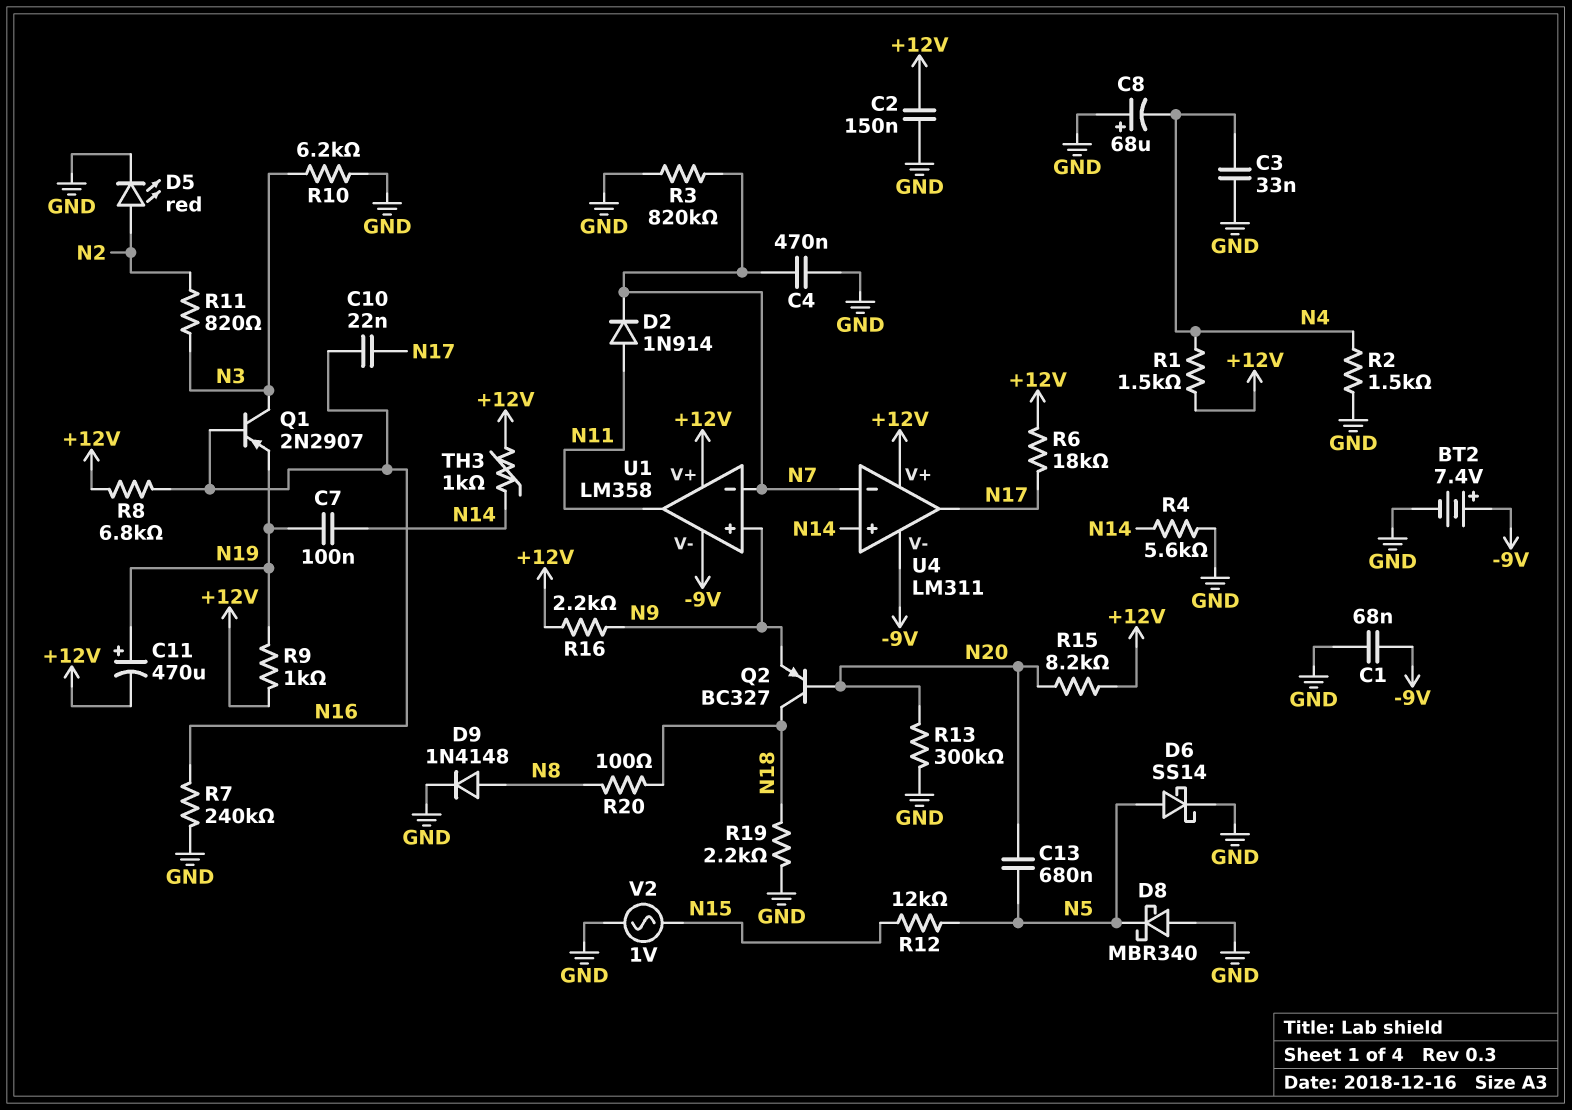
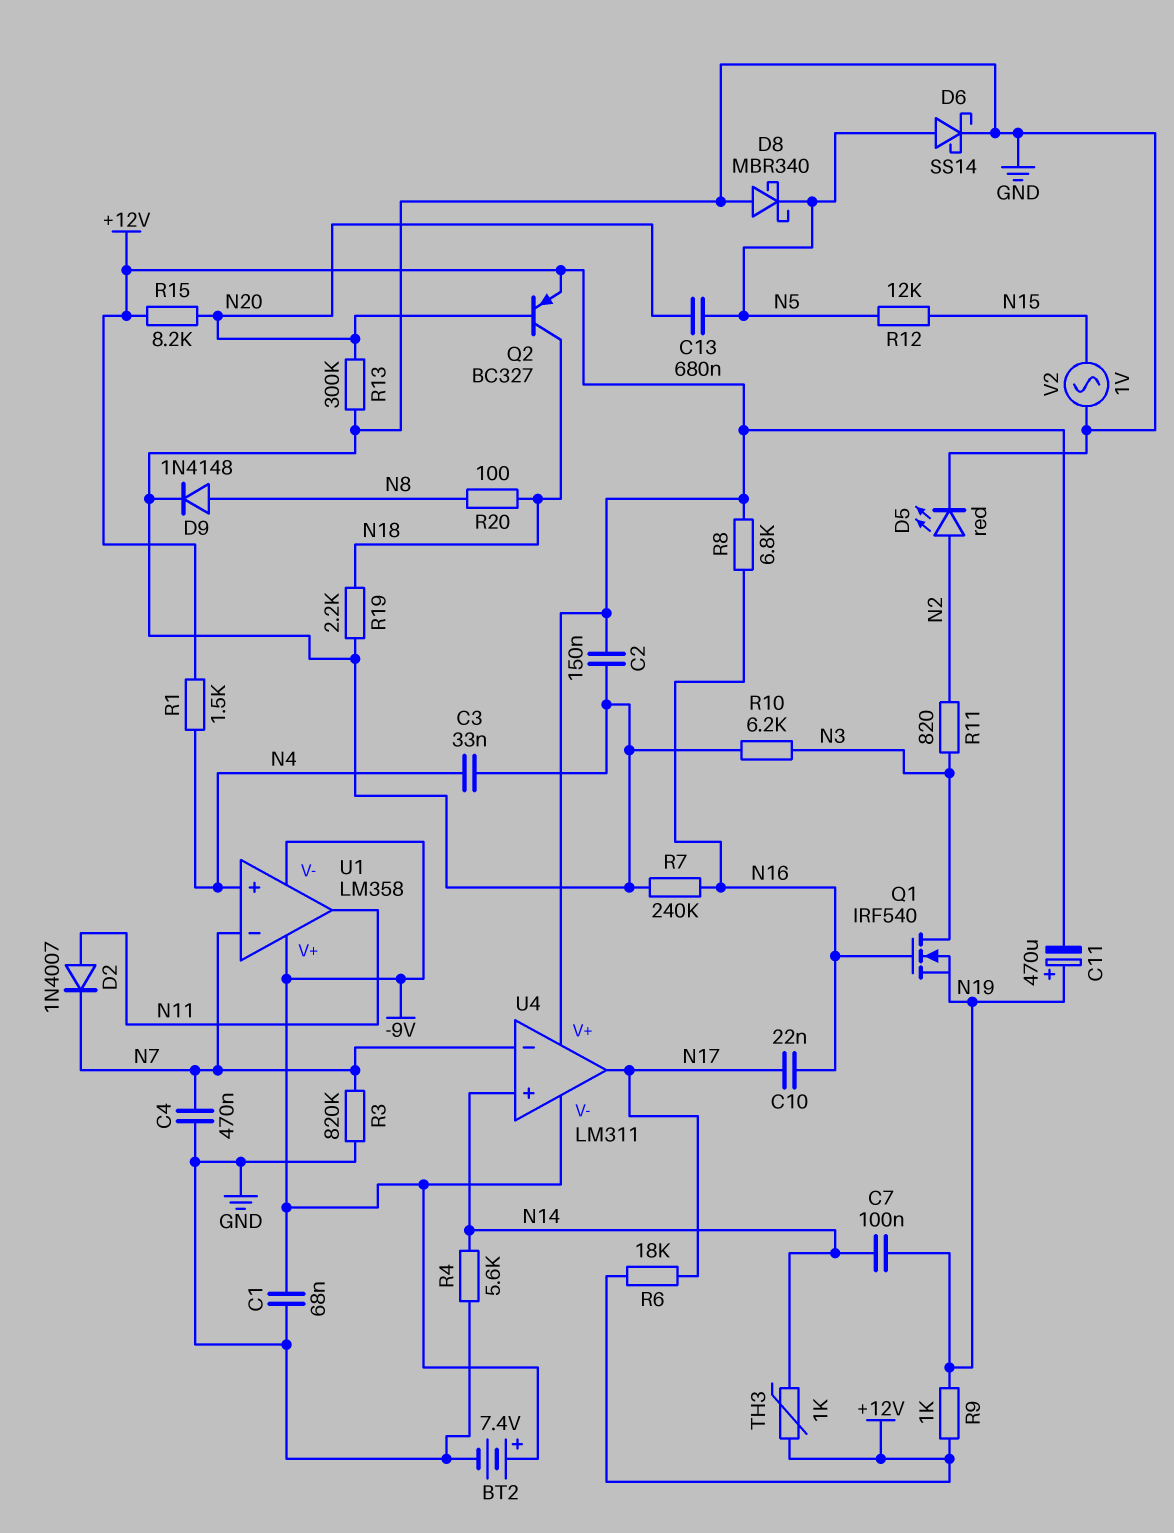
C8: 68uF (plus GND, minus N4) -> none
D2: diode 1N914 (A N11, K N7) -> diode 1N4007 (A N11, K N7)
Q1: PNP 2N2907 (B N16, C N3, E N19) -> NMOS IRF540 (G N16, D N3, S N19)
Q2: PNP BC327 (B N20, C N18, E N9) -> PNP BC327 (B N20, C N18, E +12V)
R2: 1.5k (GND, N4) -> none
R16: 2.2k (+12V, N9) -> none
U1 pin V+: +12V -> -9V
U1 pin in+: N9 -> N4

